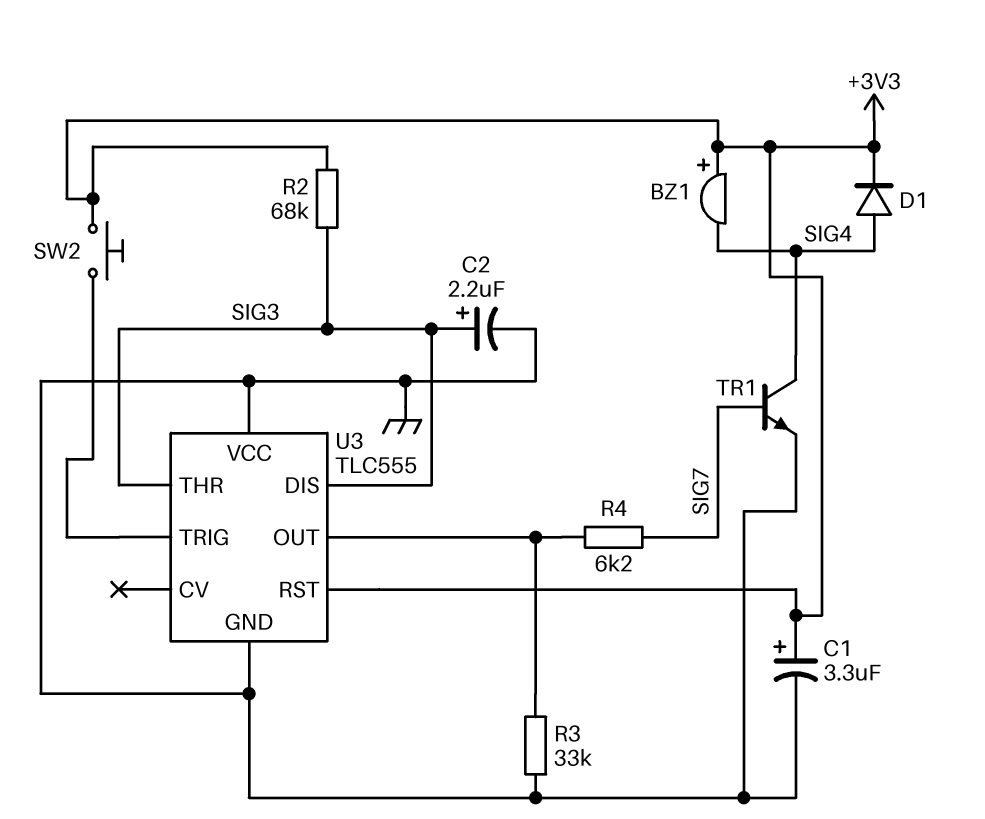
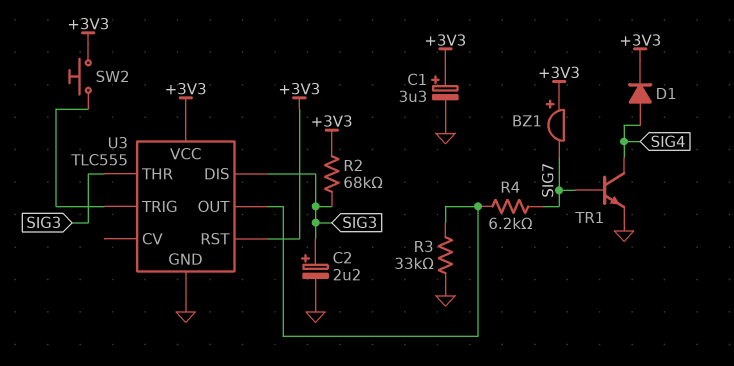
BZ1: buzzer (plus +3V3, minus SIG4) -> buzzer (plus +3V3, minus SIG7)
U3 pin VCC: GND -> +3V3

